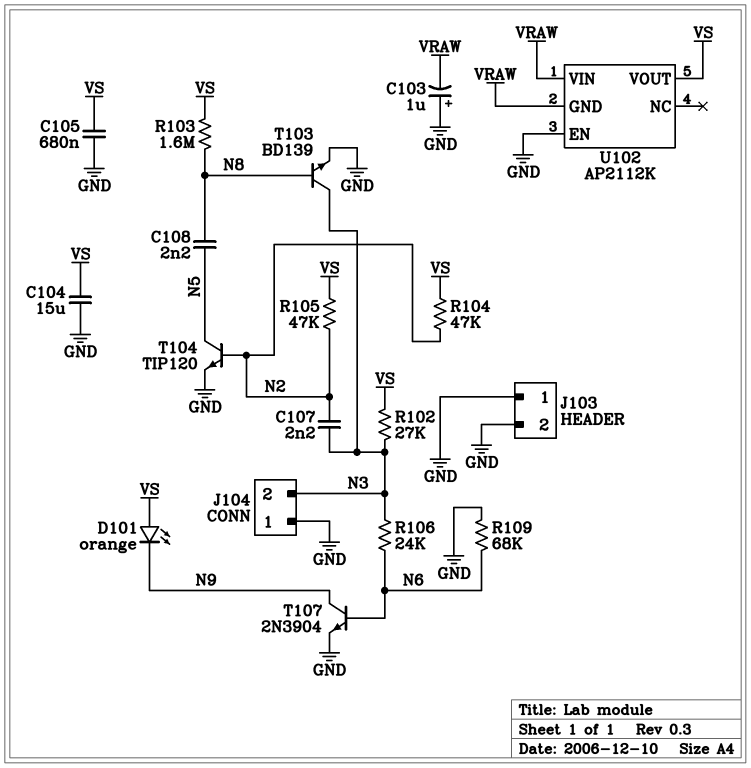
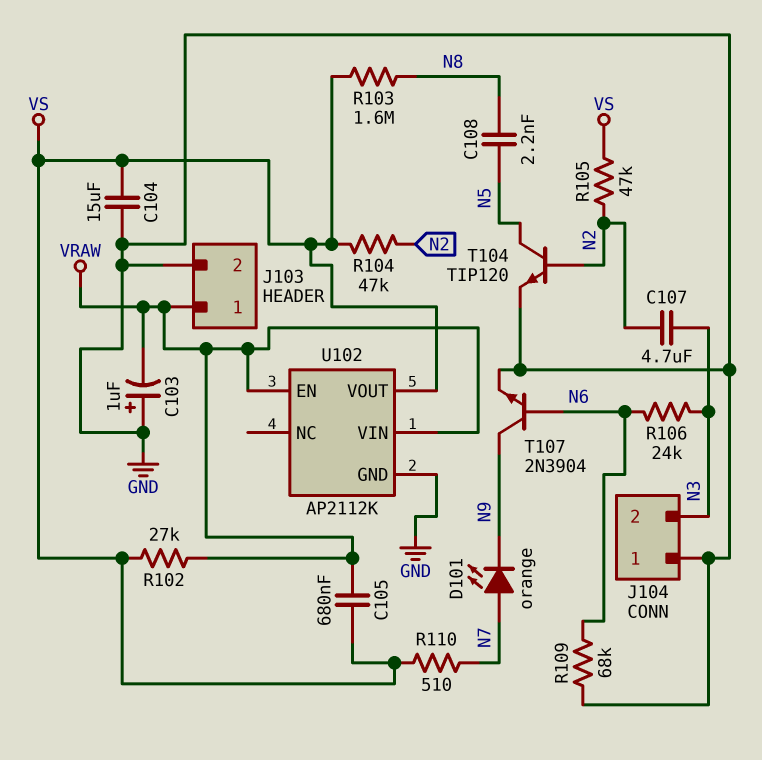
C105: 680nF (GND, VS) -> 680nF (VRAW, VS)
C107: 2.2nF (N2, N3) -> 4.7uF (N2, N3)
D101: LED orange (A VS, K N9) -> LED orange (A N7, K N9)
J103 pin 1: GND -> VRAW
R102: 27k (N3, VS) -> 27k (VRAW, VS)
R110: none -> 510 (N7, VS)
T103: NPN BD139 (B N8, C N3, E GND) -> none
U102 pin EN: GND -> VRAW
U102 pin GND: VRAW -> GND

